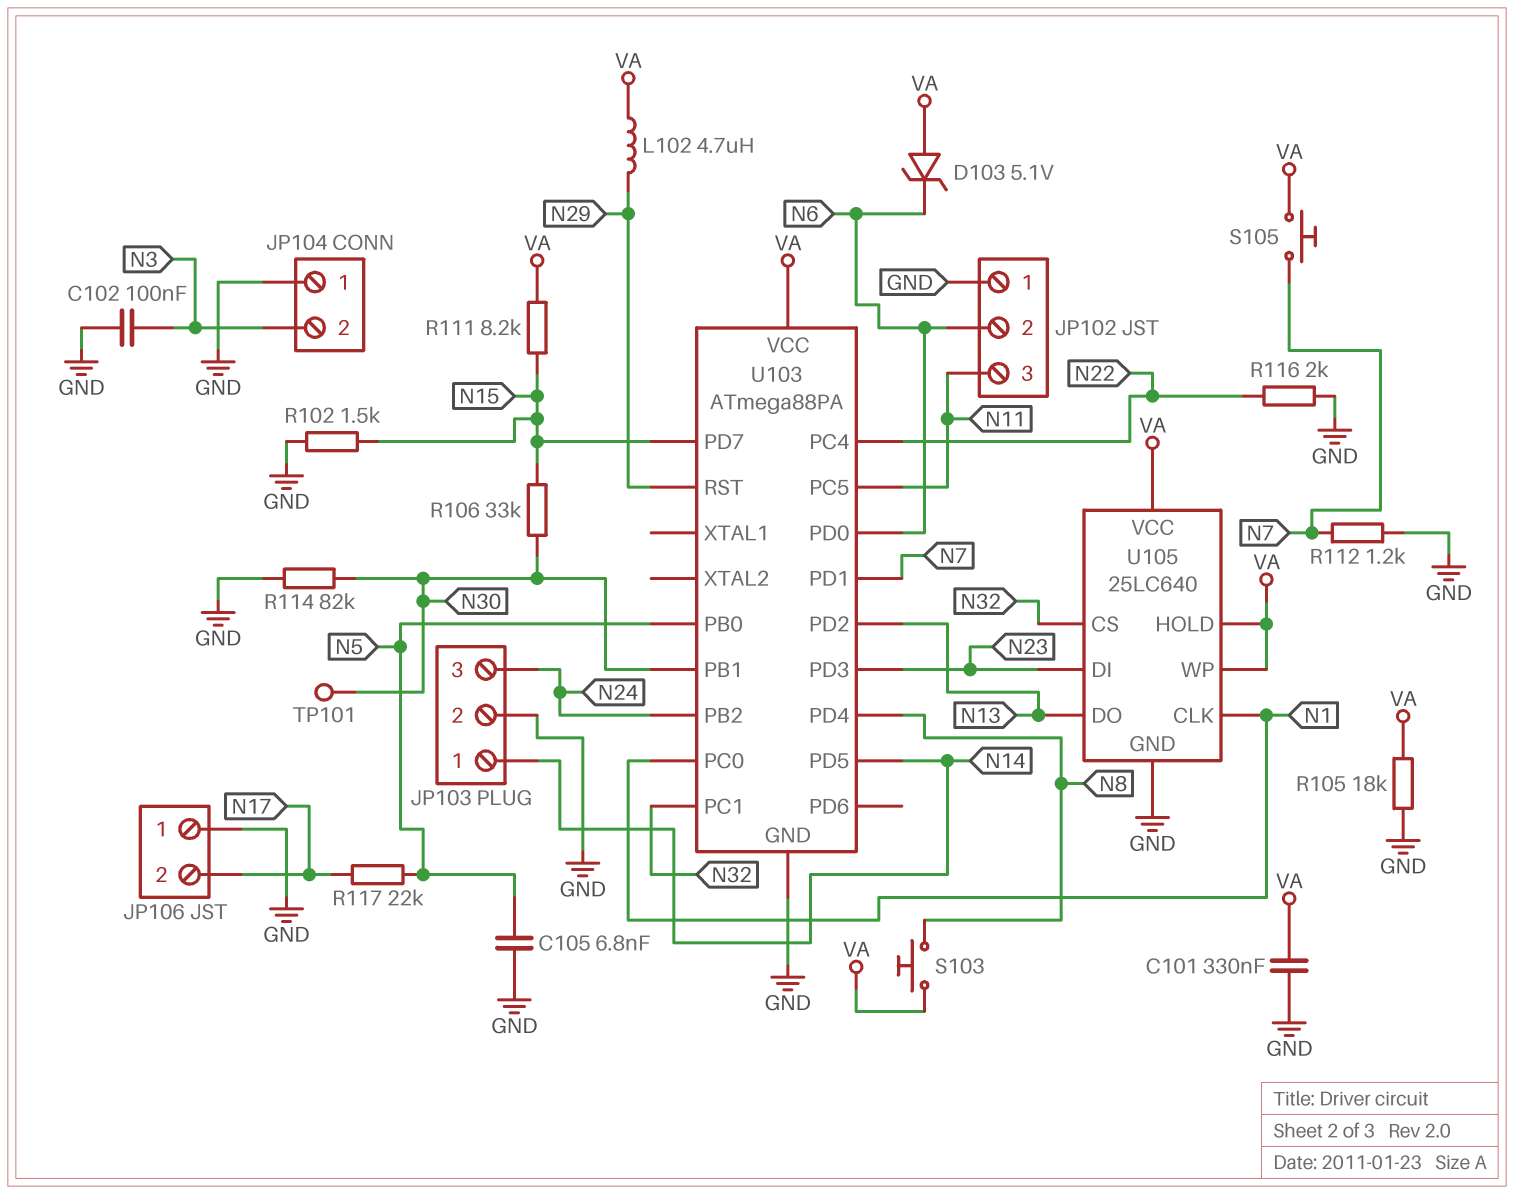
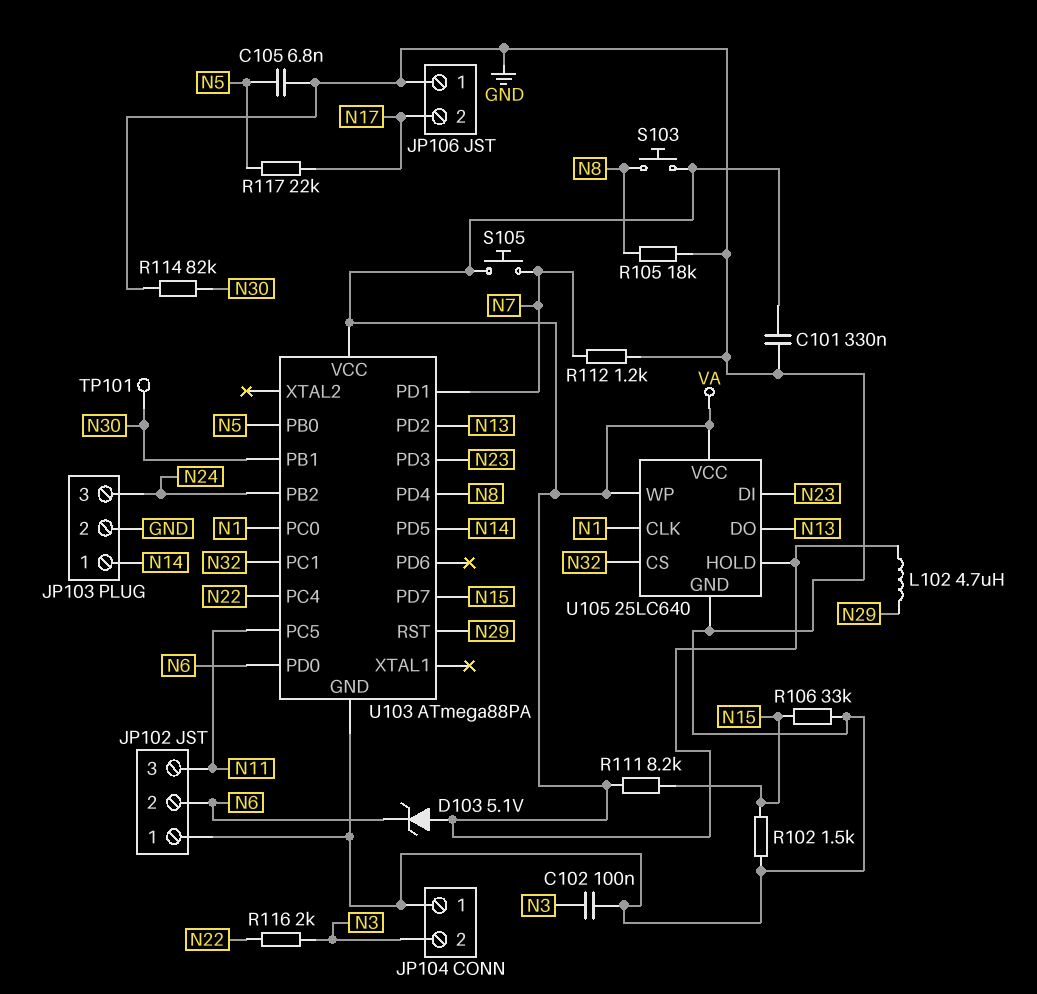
R105: 18k (GND, VA) -> 18k (GND, N8)
R106: 33k (N15, N30) -> 33k (GND, N15)
R116: 2k (GND, N22) -> 2k (N3, N22)

